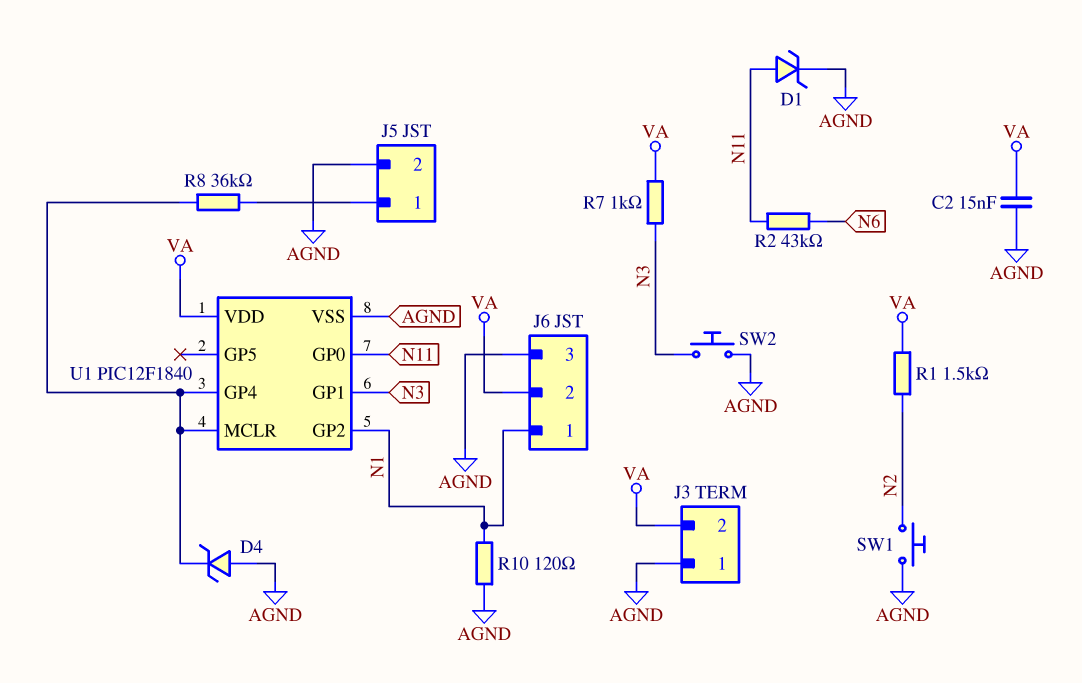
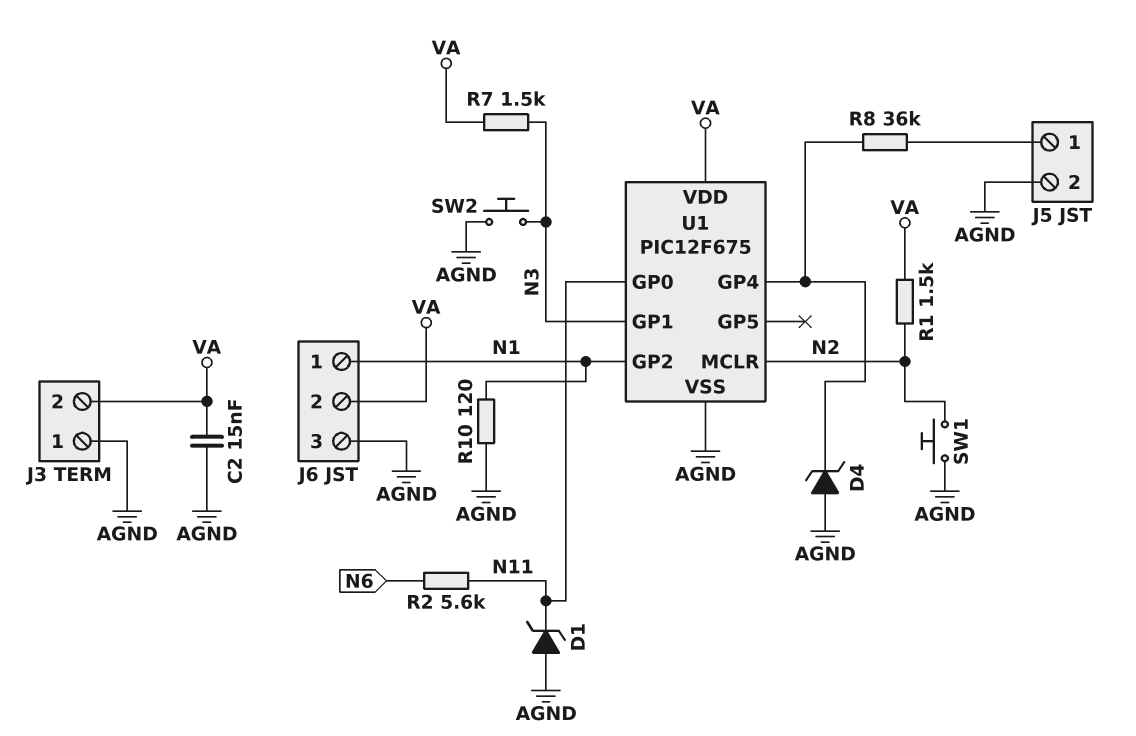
D1: zener (A N11, K AGND) -> zener (A AGND, K N11)
R2: 43k (N6, N11) -> 5.6k (N6, N11)
R7: 1k (N3, VA) -> 1.5k (N3, VA)
U1: PIC12F1840 -> PIC12F675
U1 pin MCLR: U1/GP4 -> N2

